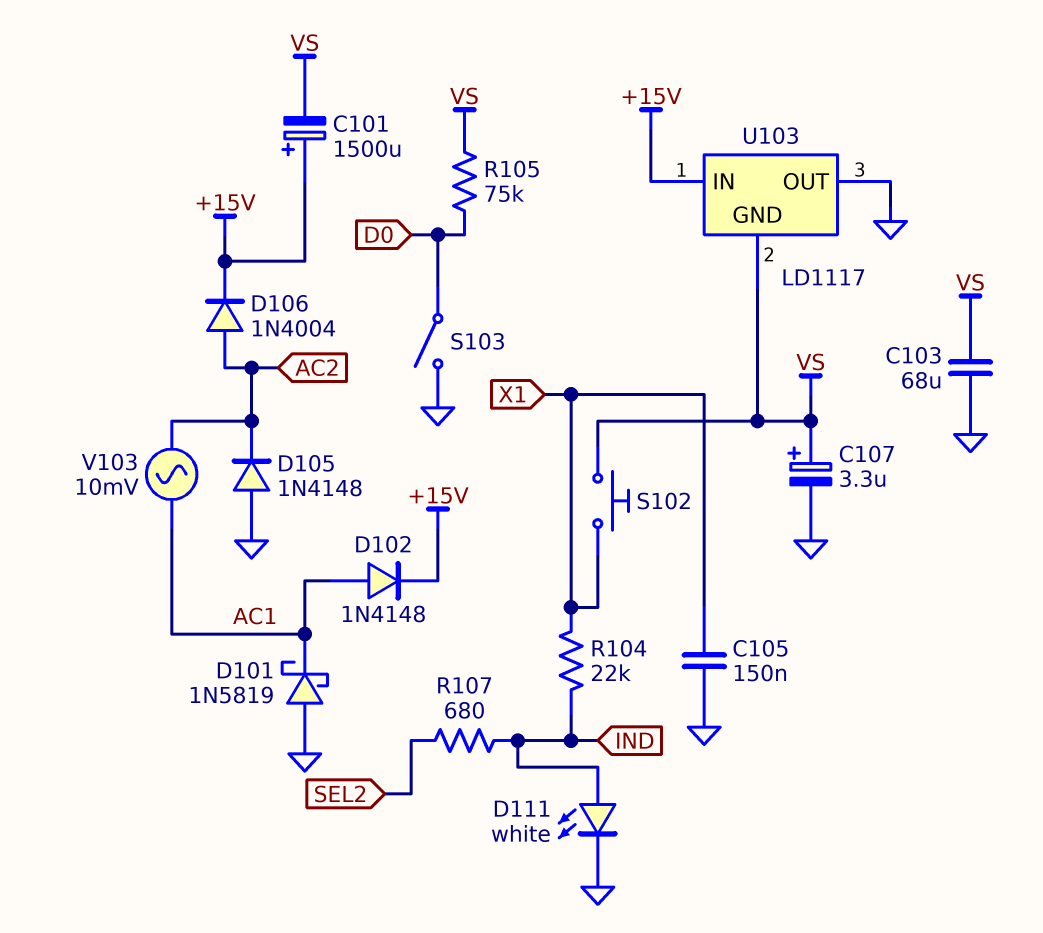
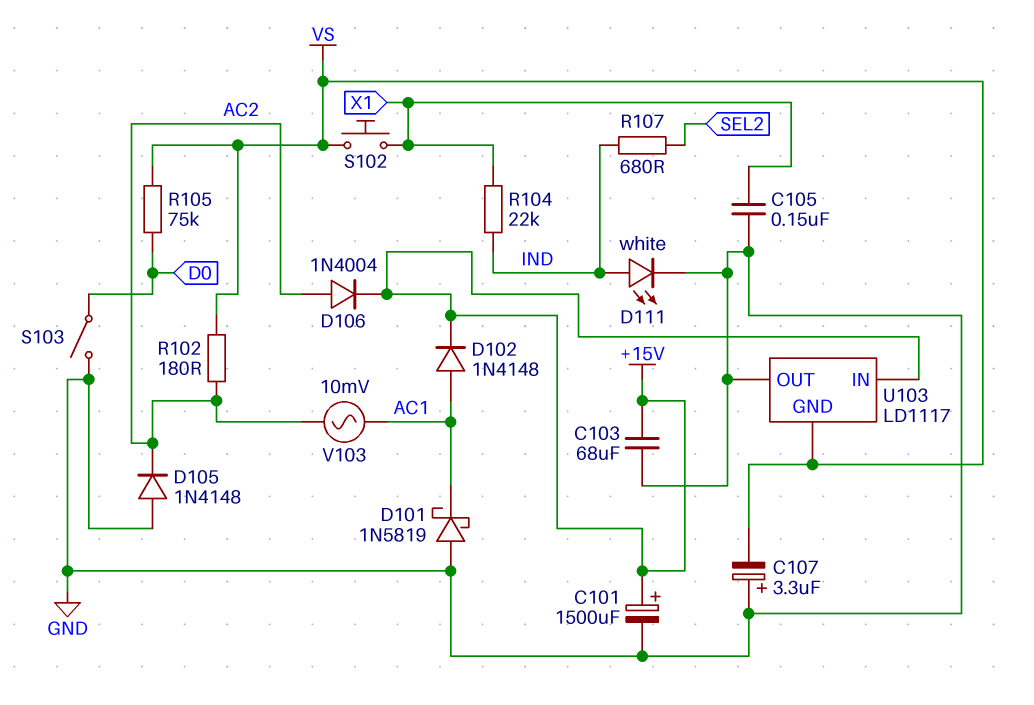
C101: 1500uF (plus +15V, minus VS) -> 1500uF (plus +15V, minus GND)
C103: 68uF (GND, VS) -> 68uF (+15V, GND)
C107: 3.3uF (plus VS, minus GND) -> 3.3uF (plus GND, minus VS)
R102: none -> 180 (AC2, VS)

